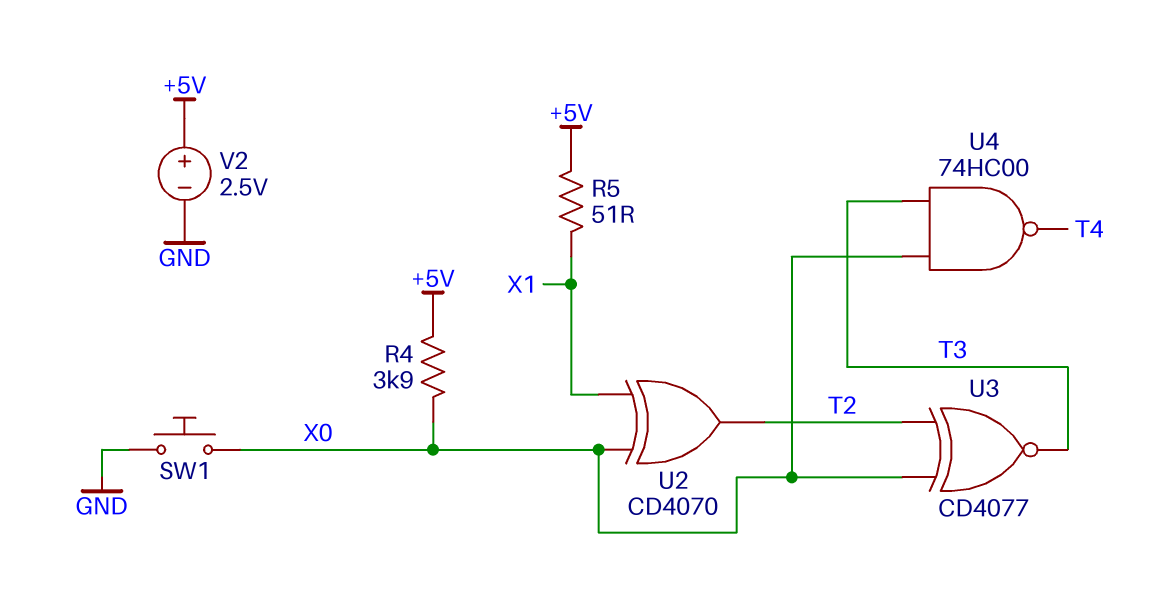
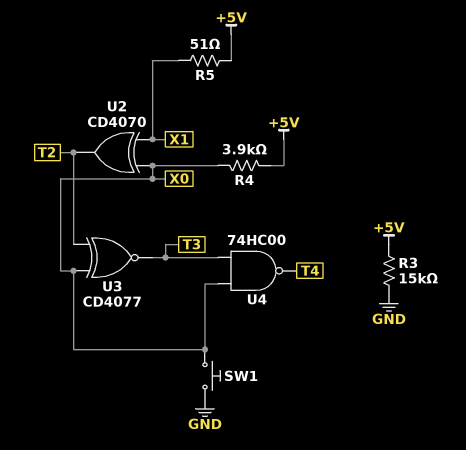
R3: none -> 15k (+5V, GND)
V2: 2.5V (plus +5V, minus GND) -> none

